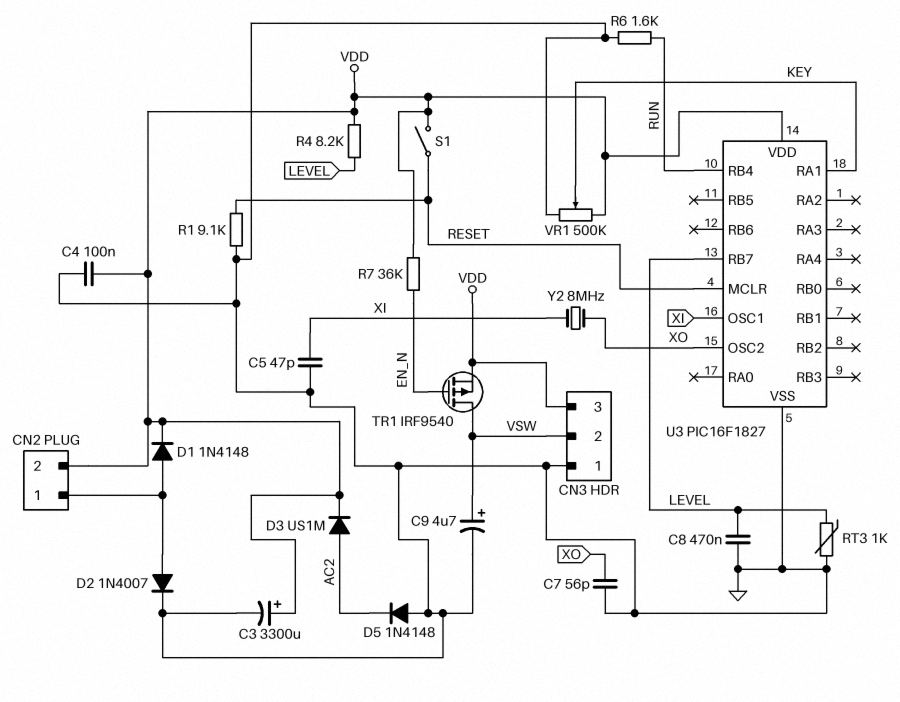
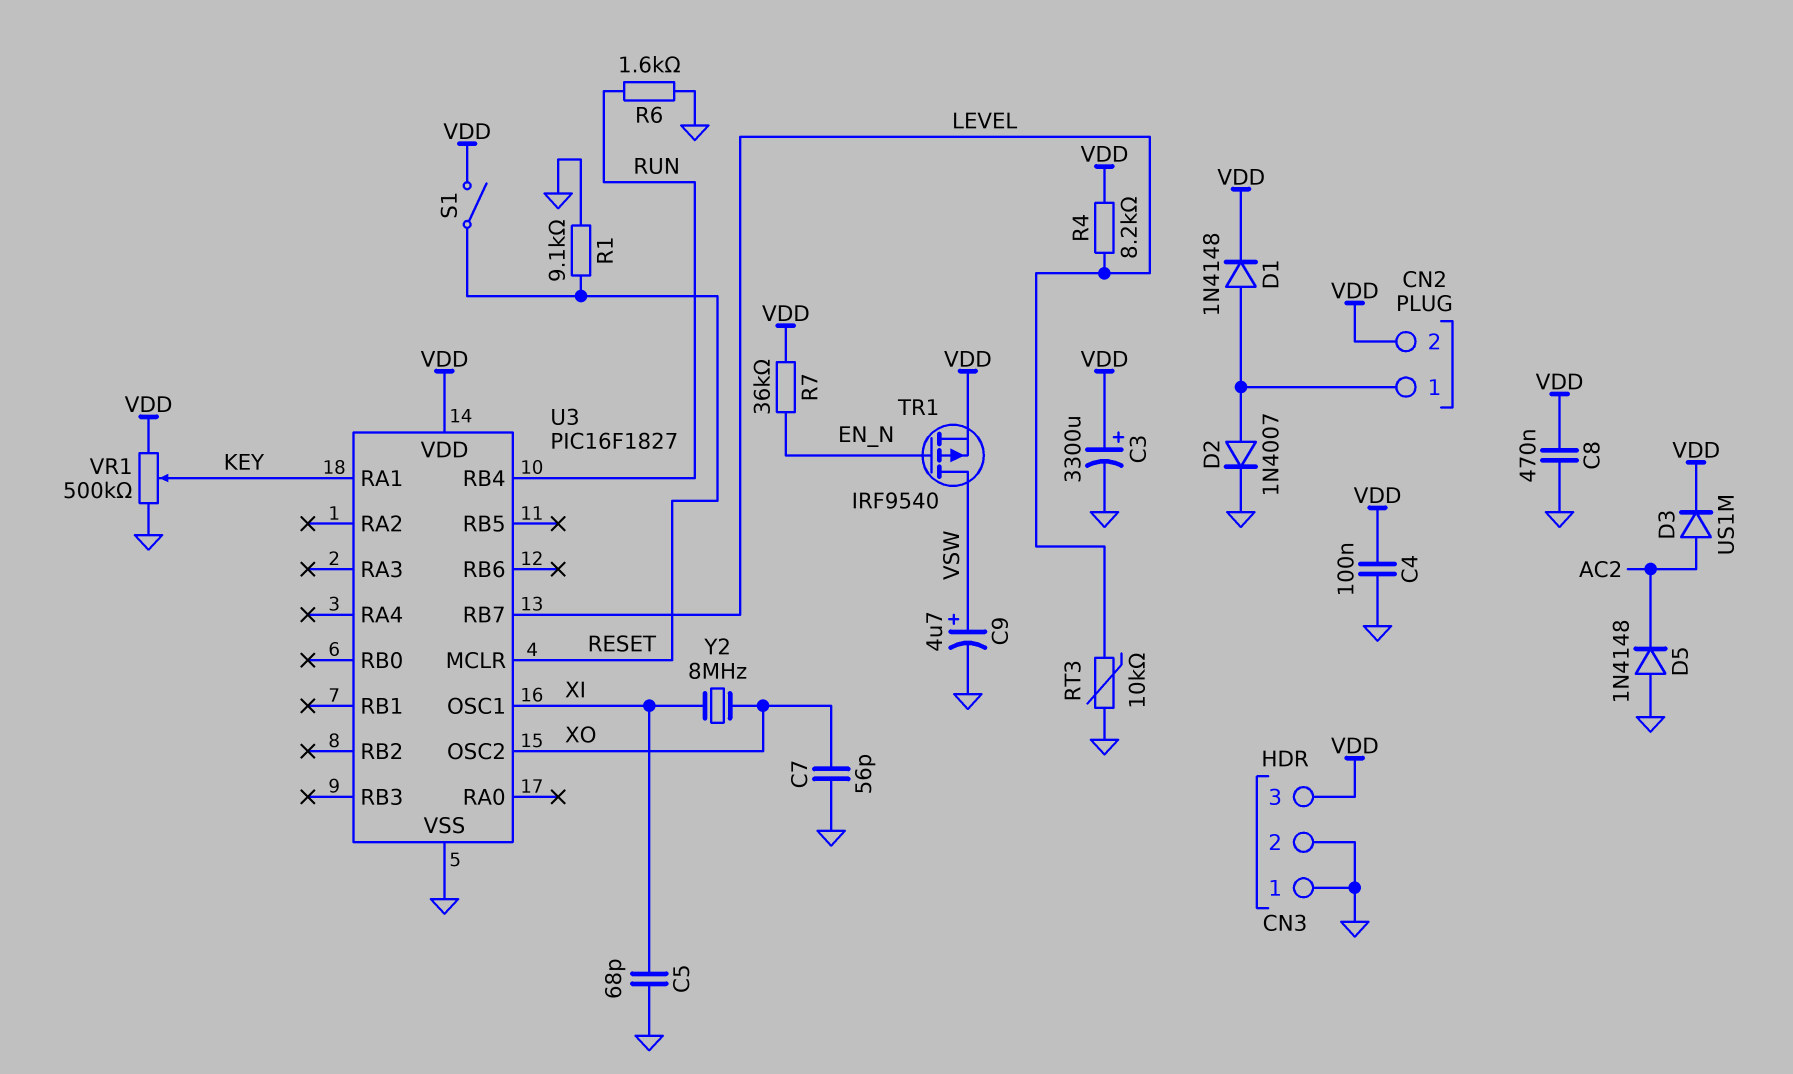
C5: 47pF (GND, XI) -> 68pF (GND, XI)
C8: 470nF (GND, LEVEL) -> 470nF (GND, VDD)
CN3 pin 2: VSW -> GND
RT3: 1k (GND, LEVEL) -> 10k (GND, LEVEL)

